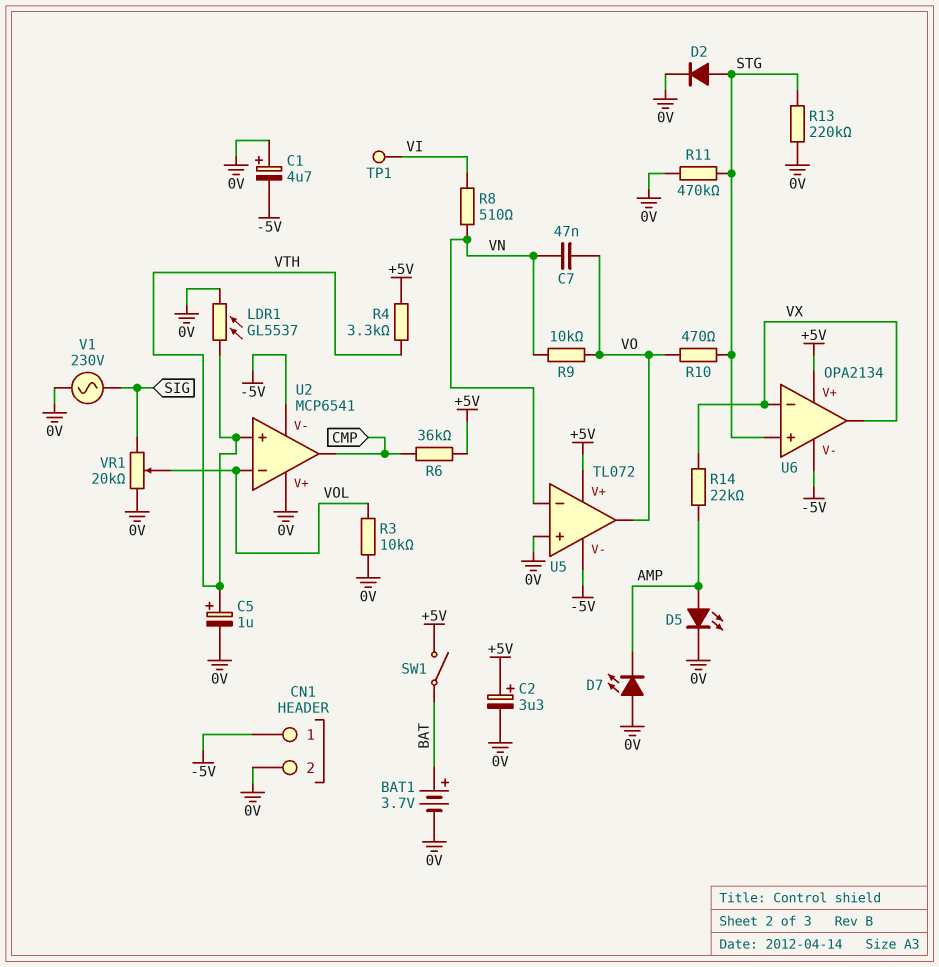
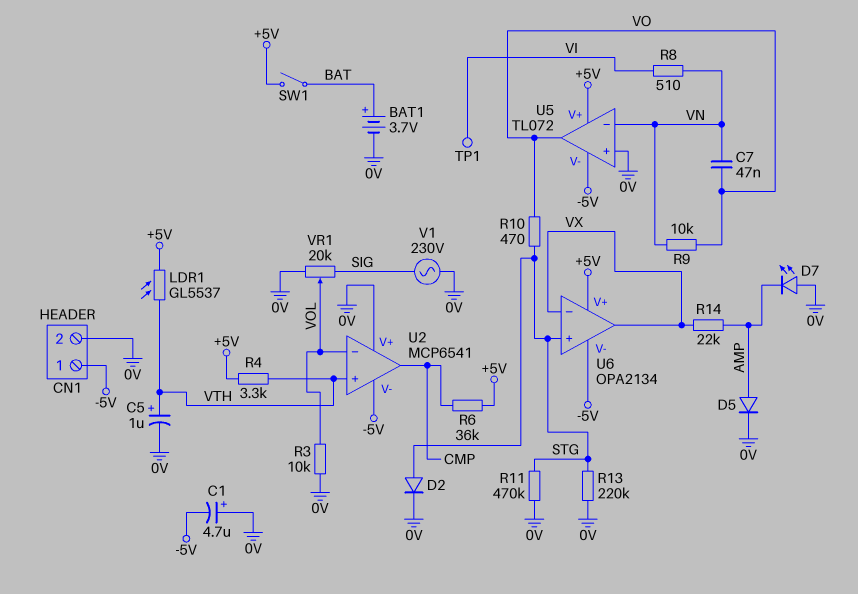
C2: 3.3uF (plus +5V, minus 0V) -> none
D5: LED (A AMP, K 0V) -> diode (A AMP, K 0V)
LDR1: GL5537 (0V, VTH) -> GL5537 (+5V, VTH)

